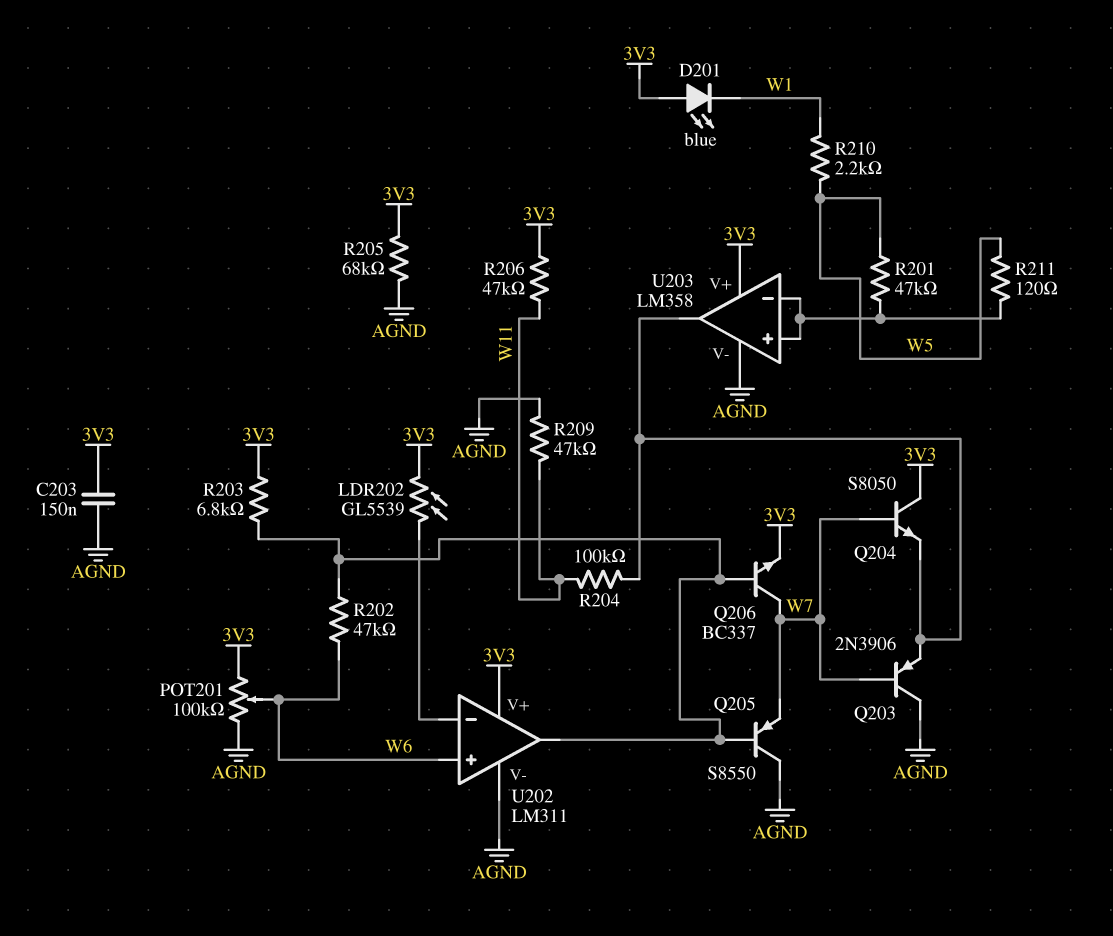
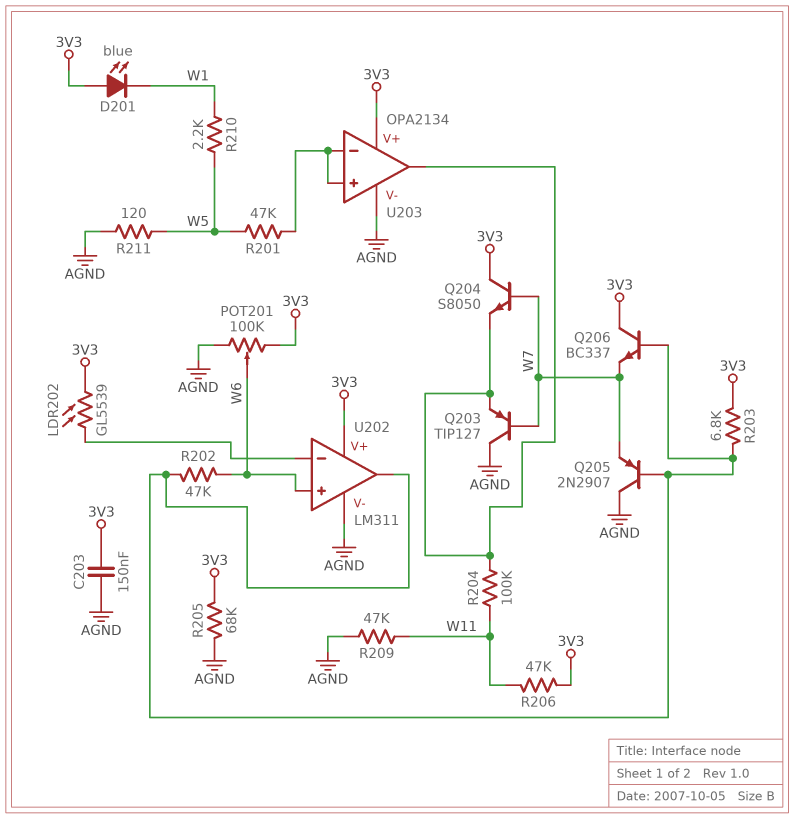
Q203: PNP 2N3906 (B W7, C AGND, E U203/out) -> PNP TIP127 (B W7, C AGND, E U203/out)
Q205: PNP S8550 (B U202/out, C AGND, E W7) -> PNP 2N2907 (B U202/out, C AGND, E W7)
Q206: NPN BC337 (B U202/out, C W7, E 3V3) -> NPN BC337 (B U202/out, C 3V3, E W7)
R211: 120 (U203/in+, W5) -> 120 (AGND, W5)
U203: LM358 -> OPA2134

